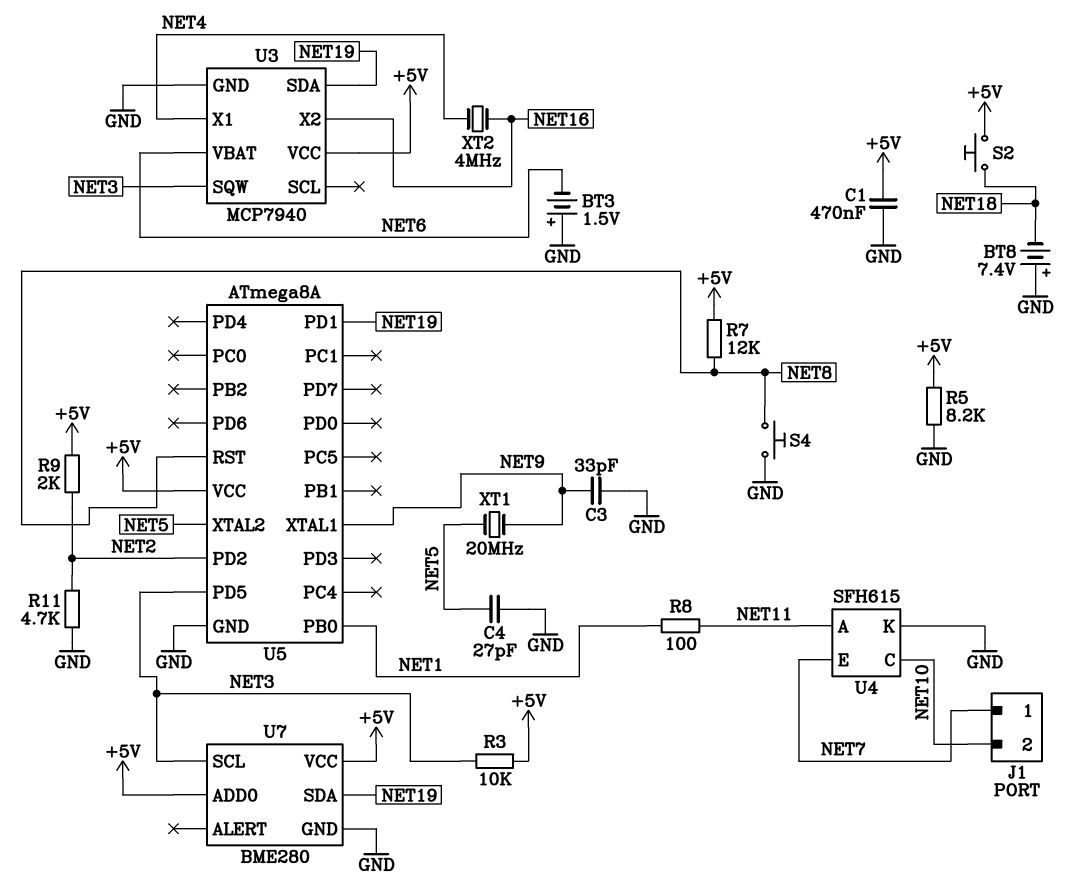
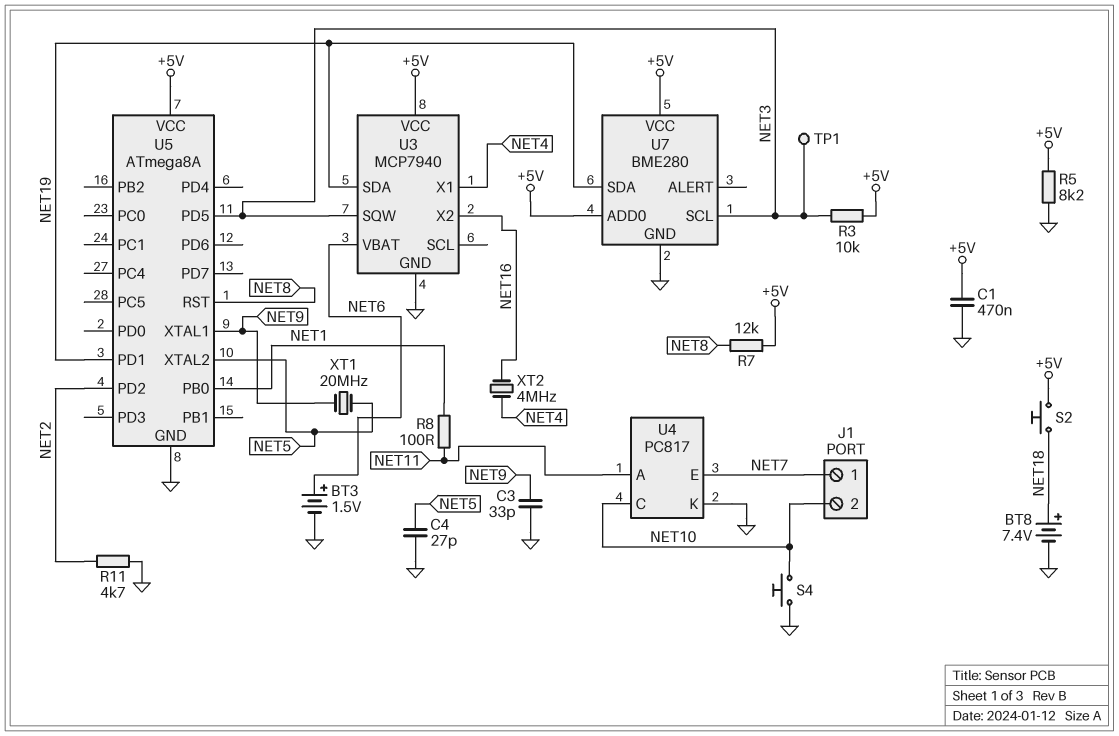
BT3: 1.5V (plus GND, minus NET6) -> 1.5V (plus NET6, minus GND)
BT8: 7.4V (plus GND, minus NET18) -> 7.4V (plus NET18, minus GND)
R9: 2k (+5V, NET2) -> none
S4: button (GND, NET8) -> button (GND, NET10)
TP1: none -> test point (NET3)
U4: SFH615 -> PC817

